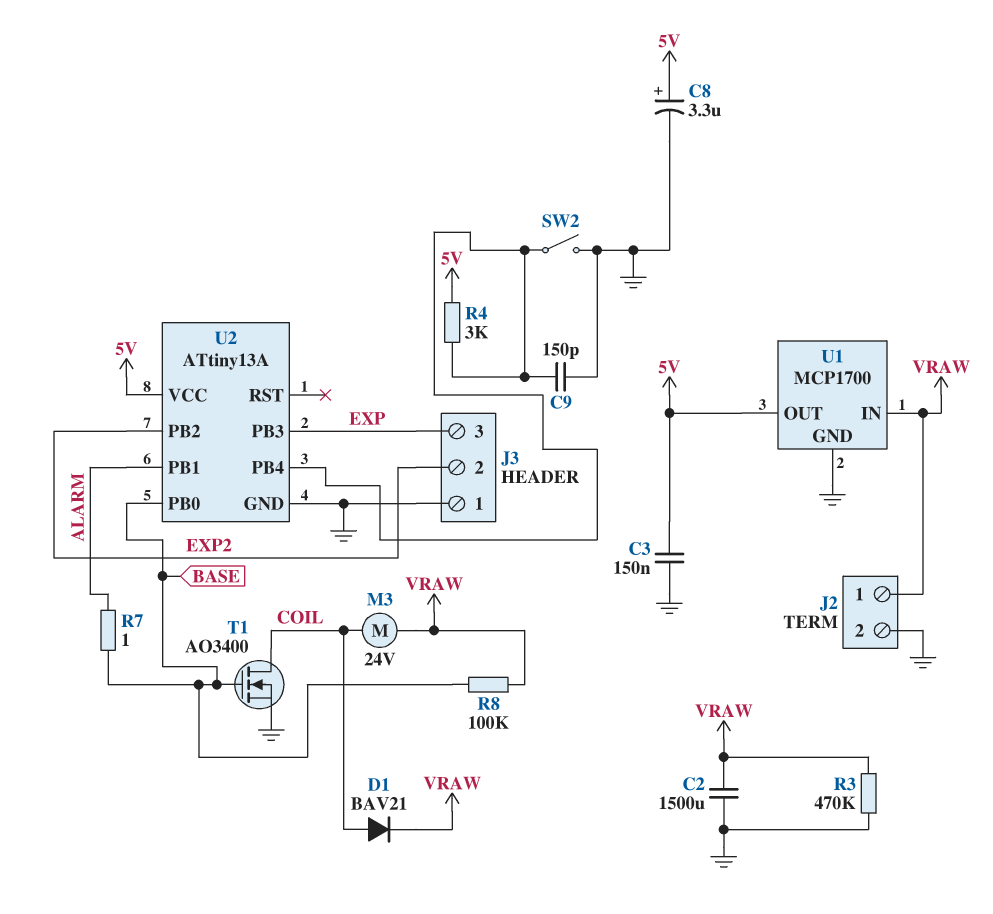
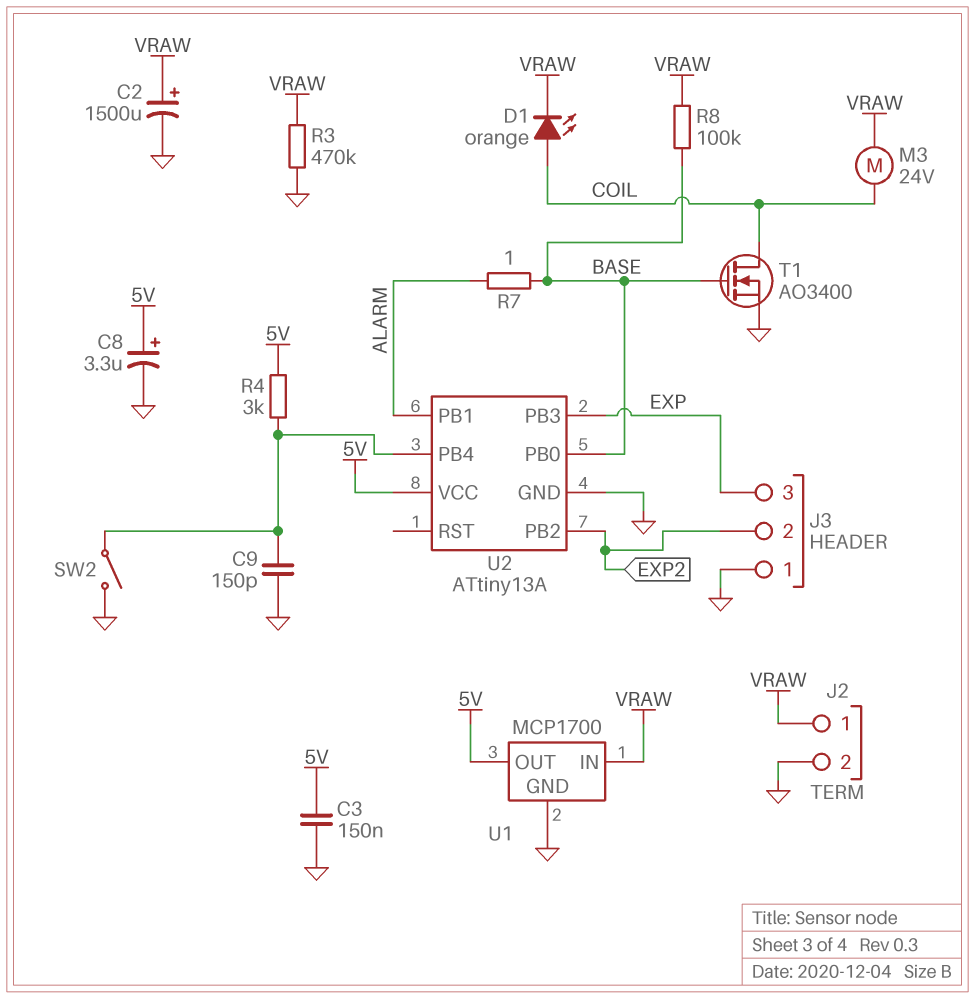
C2: 1500uF (GND, VRAW) -> 1500uF (plus VRAW, minus GND)
D1: diode BAV21 (A COIL, K VRAW) -> LED orange (A COIL, K VRAW)

